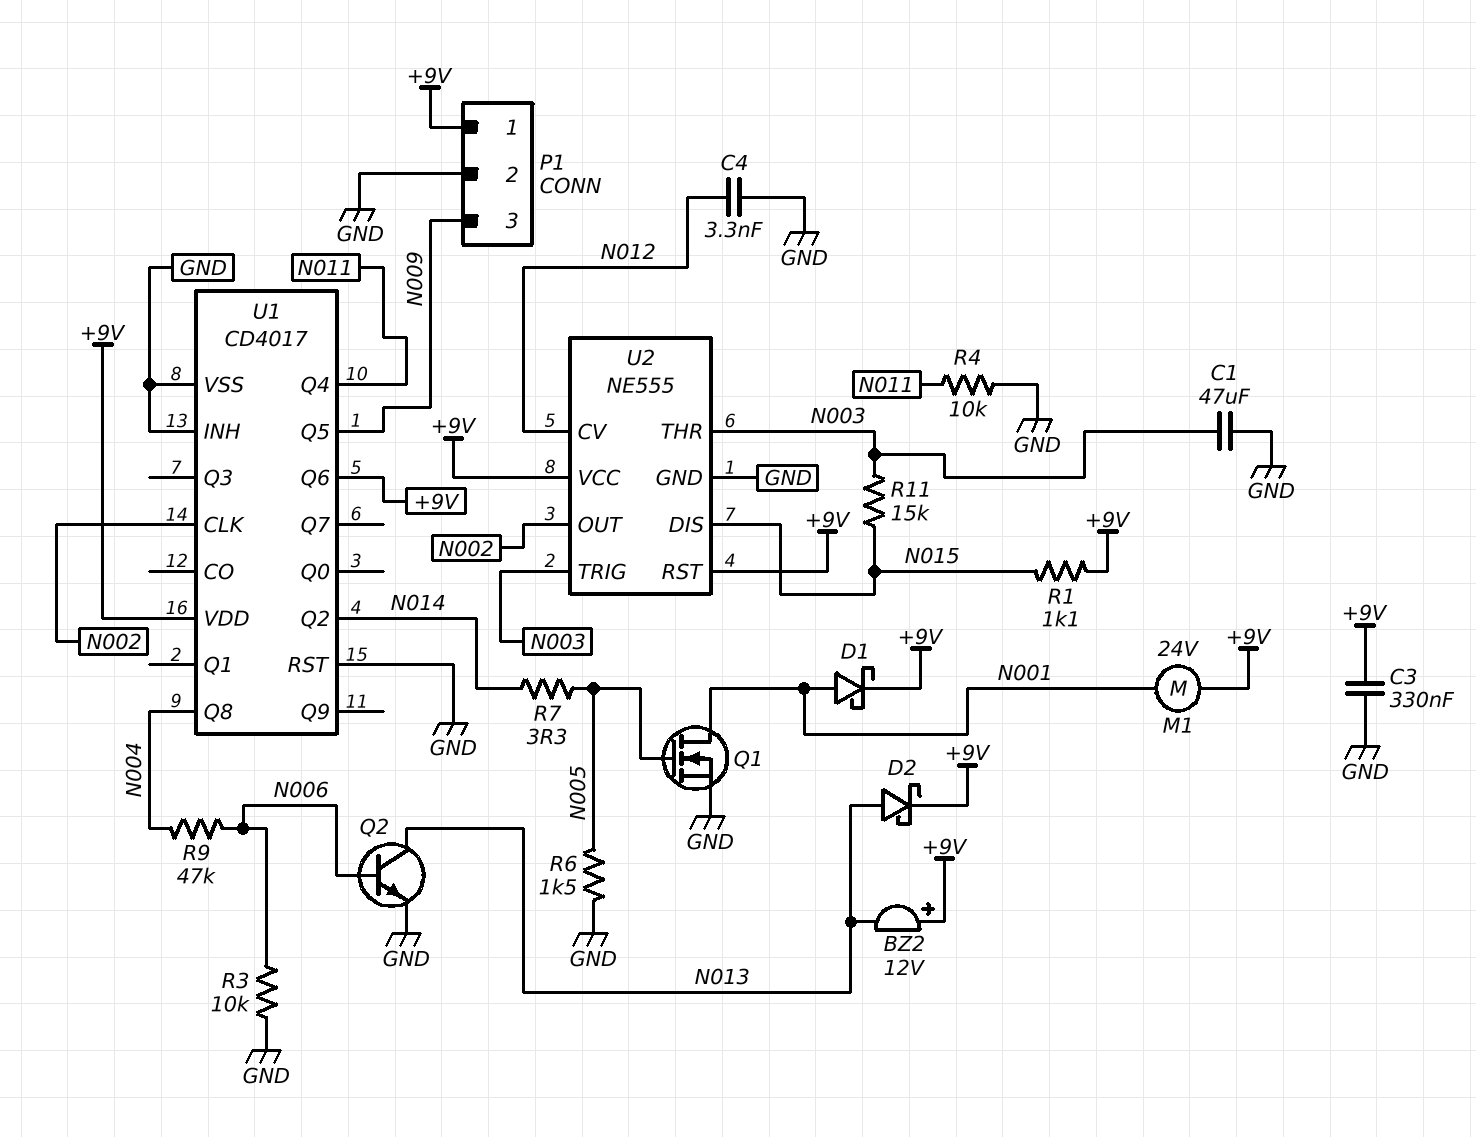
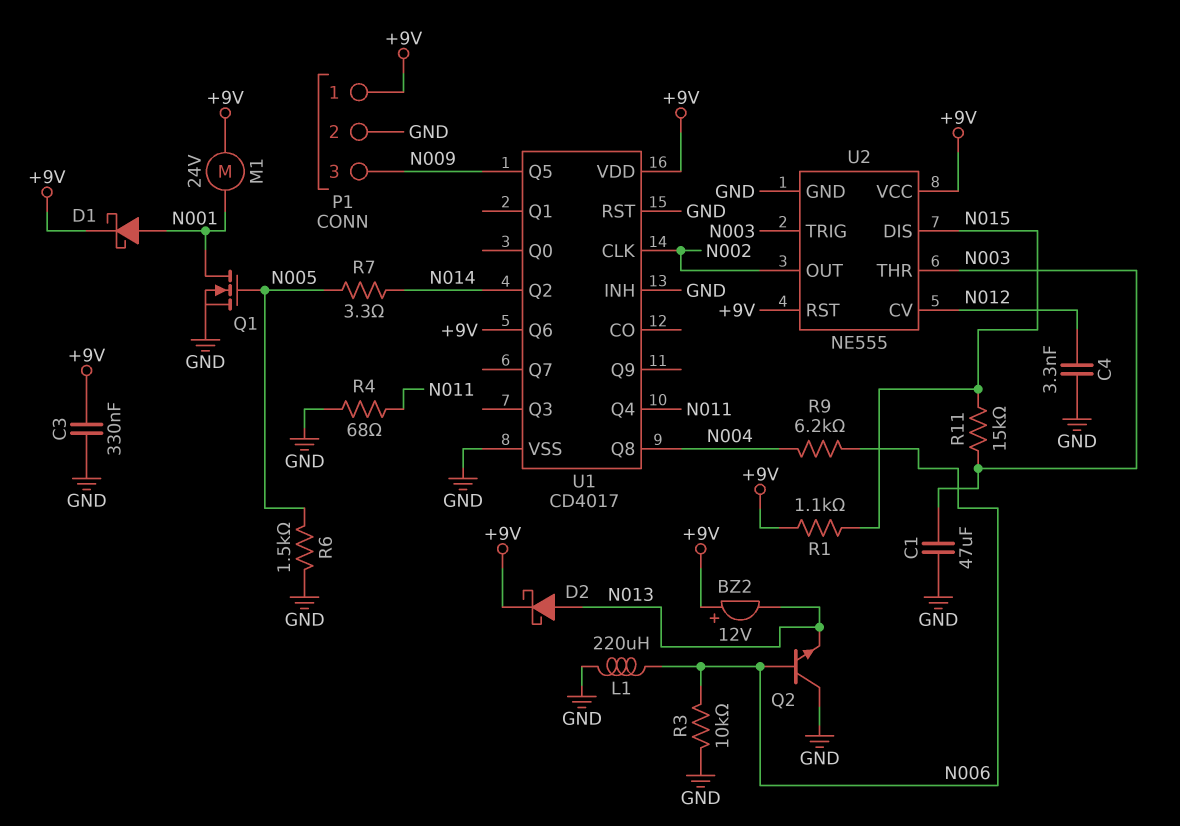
L1: none -> 220uH (GND, N006)
Q2: NPN (B N006, C N013, E GND) -> NPN (B N006, C GND, E N013)
R4: 10k (GND, N011) -> 68 (GND, N011)
R9: 47k (N004, N006) -> 6.2k (N004, N006)

